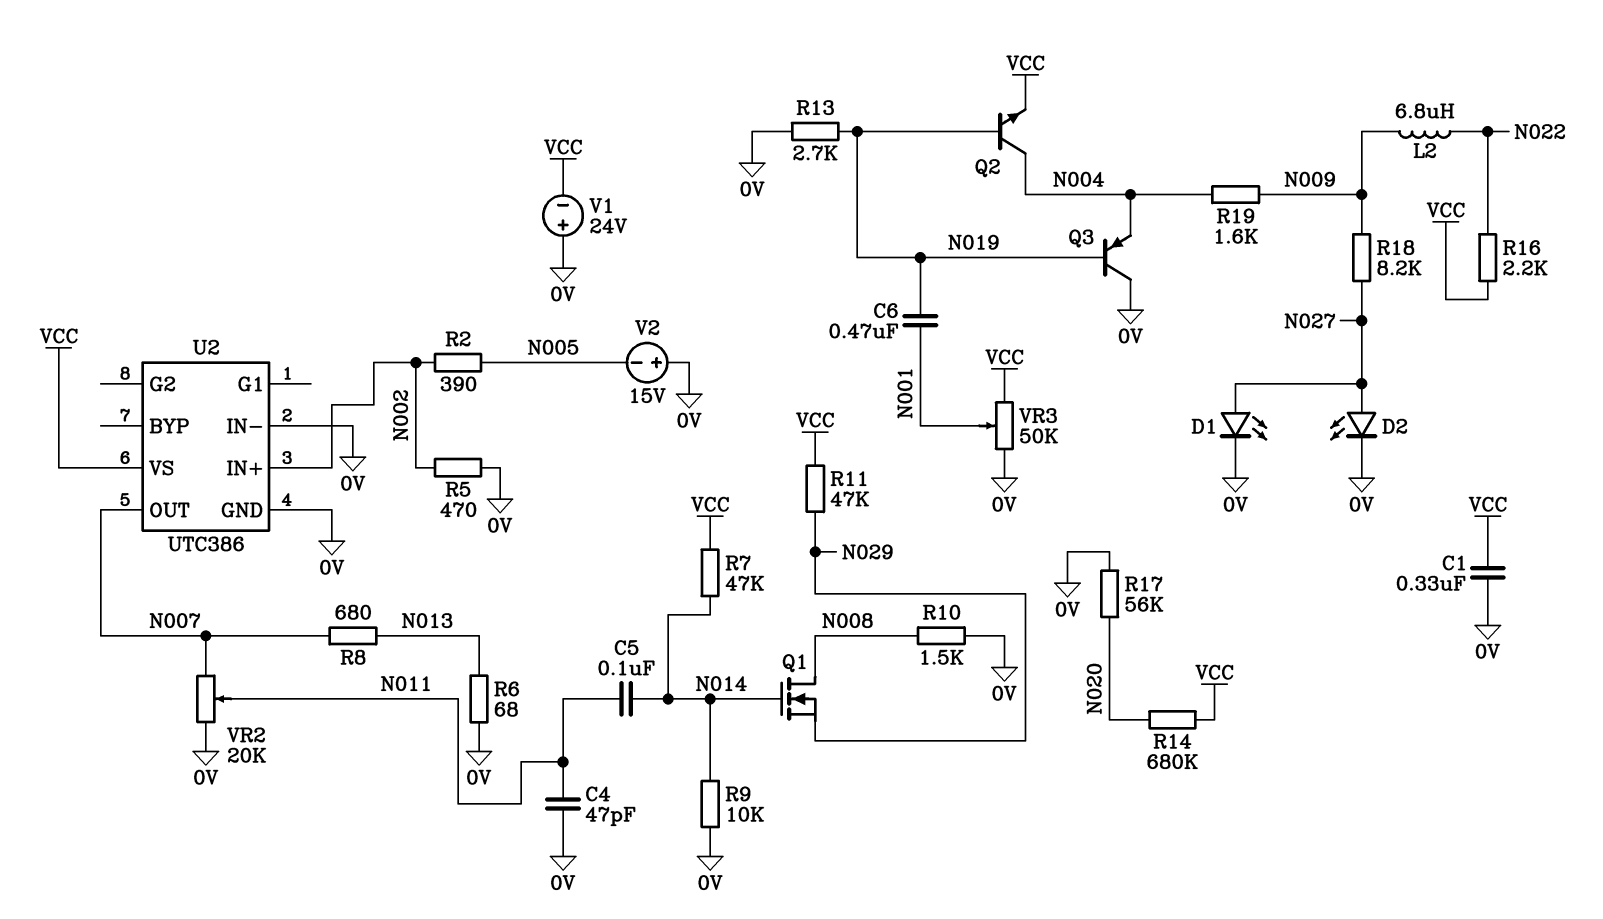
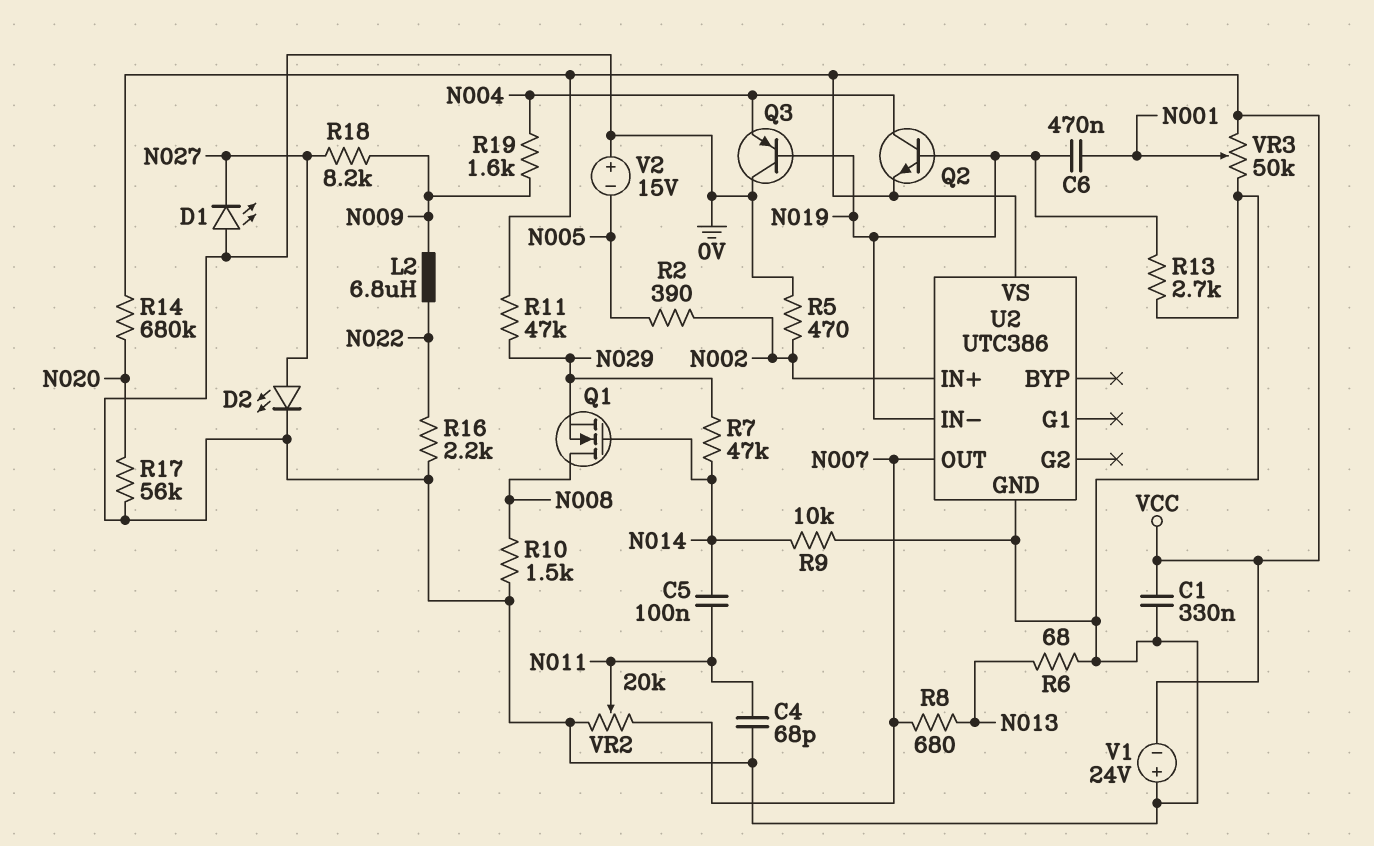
C4: 47pF (0V, N011) -> 68pF (0V, N011)
D1: LED (A N027, K 0V) -> LED (A 0V, K N027)
R7: 47k (N014, VCC) -> 47k (N014, N029)
R16: 2.2k (N022, VCC) -> 2.2k (0V, N022)
U2 pin IN-: 0V -> N019

